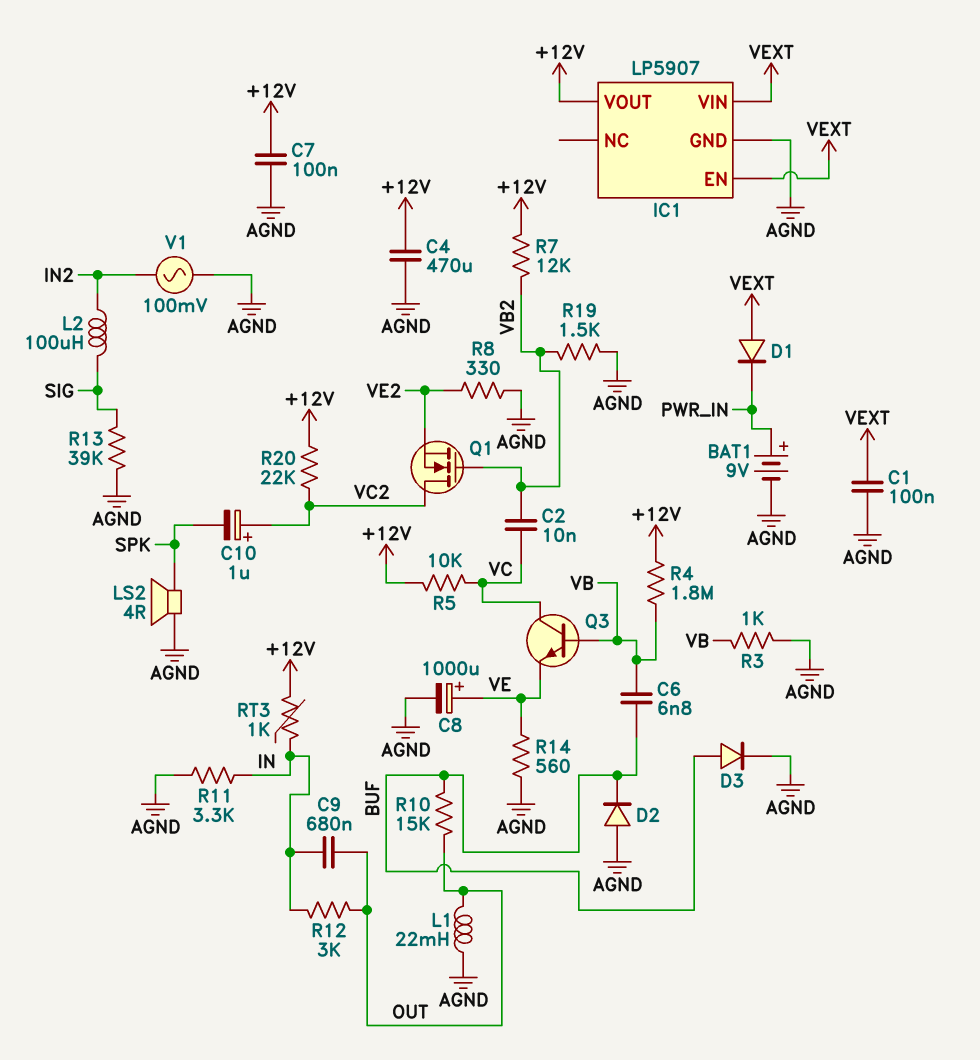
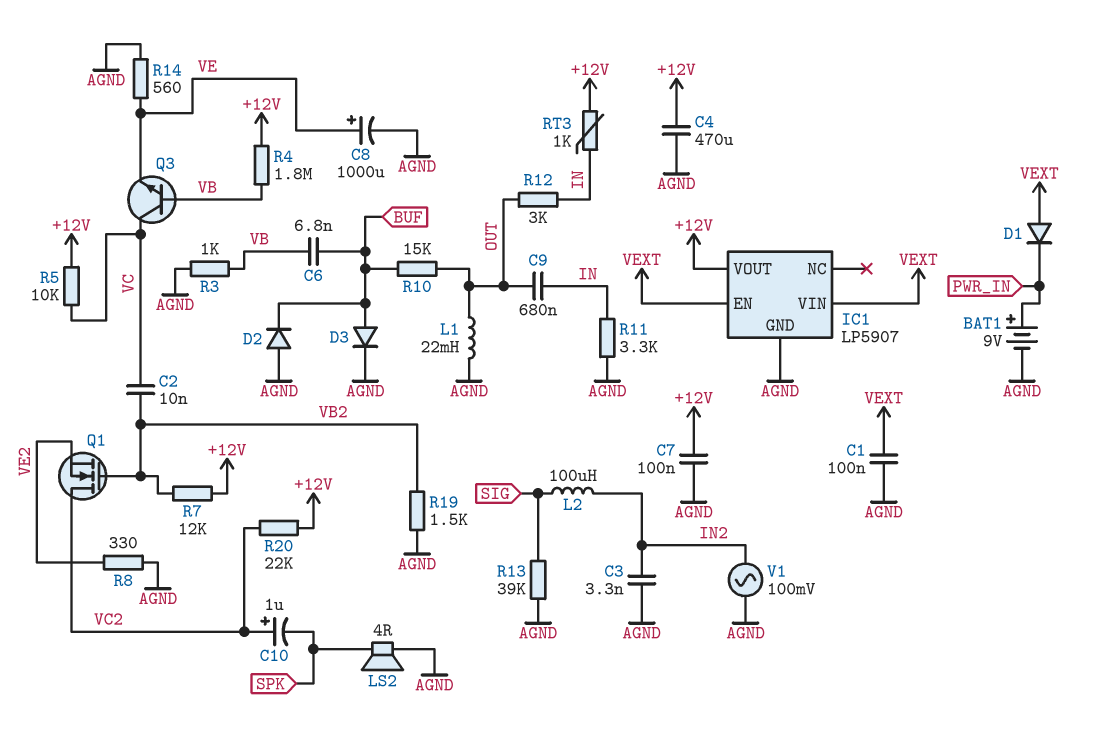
C3: none -> 3.3nF (AGND, IN2)

